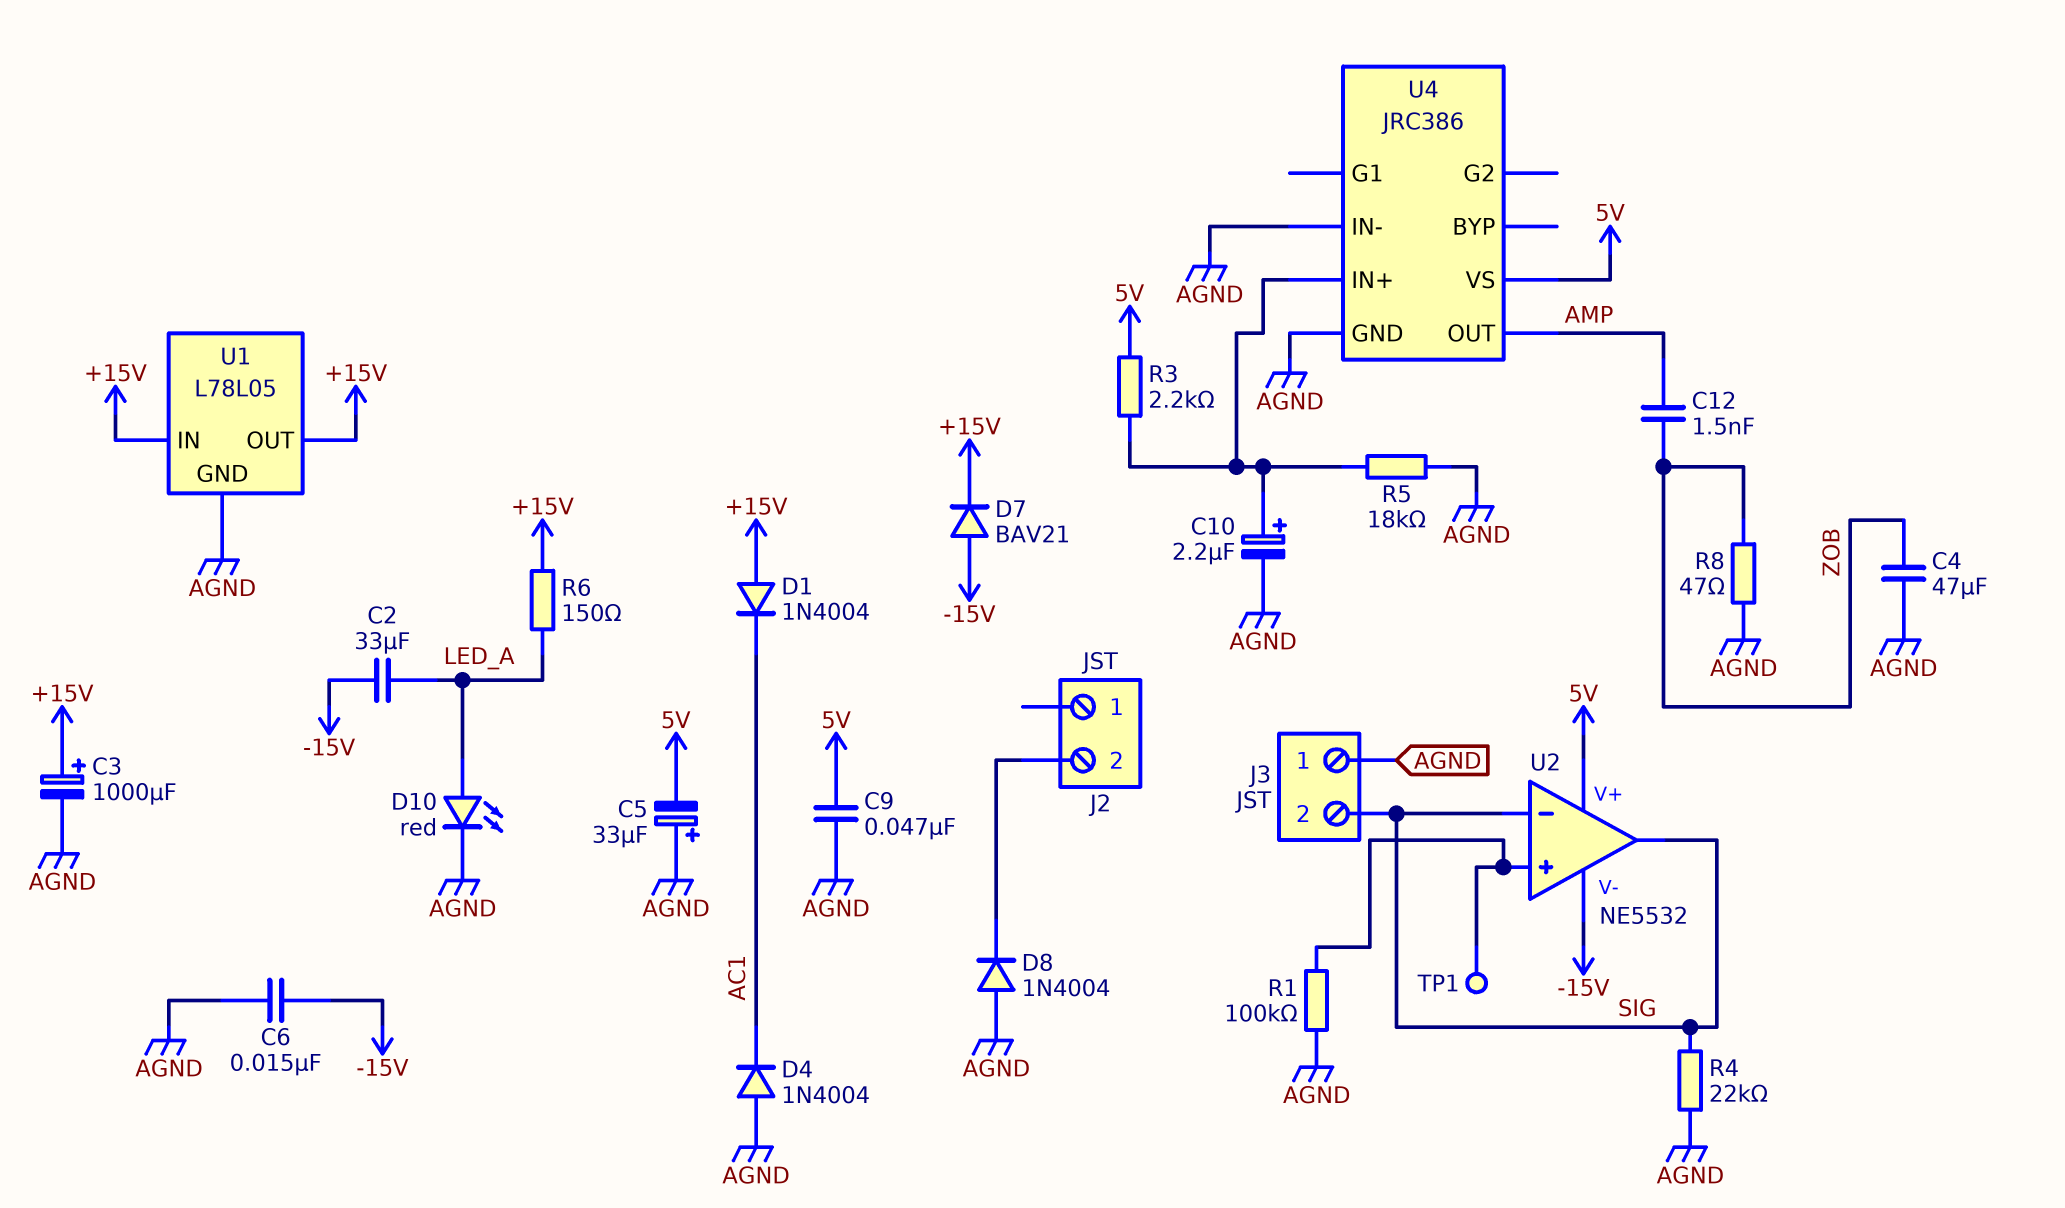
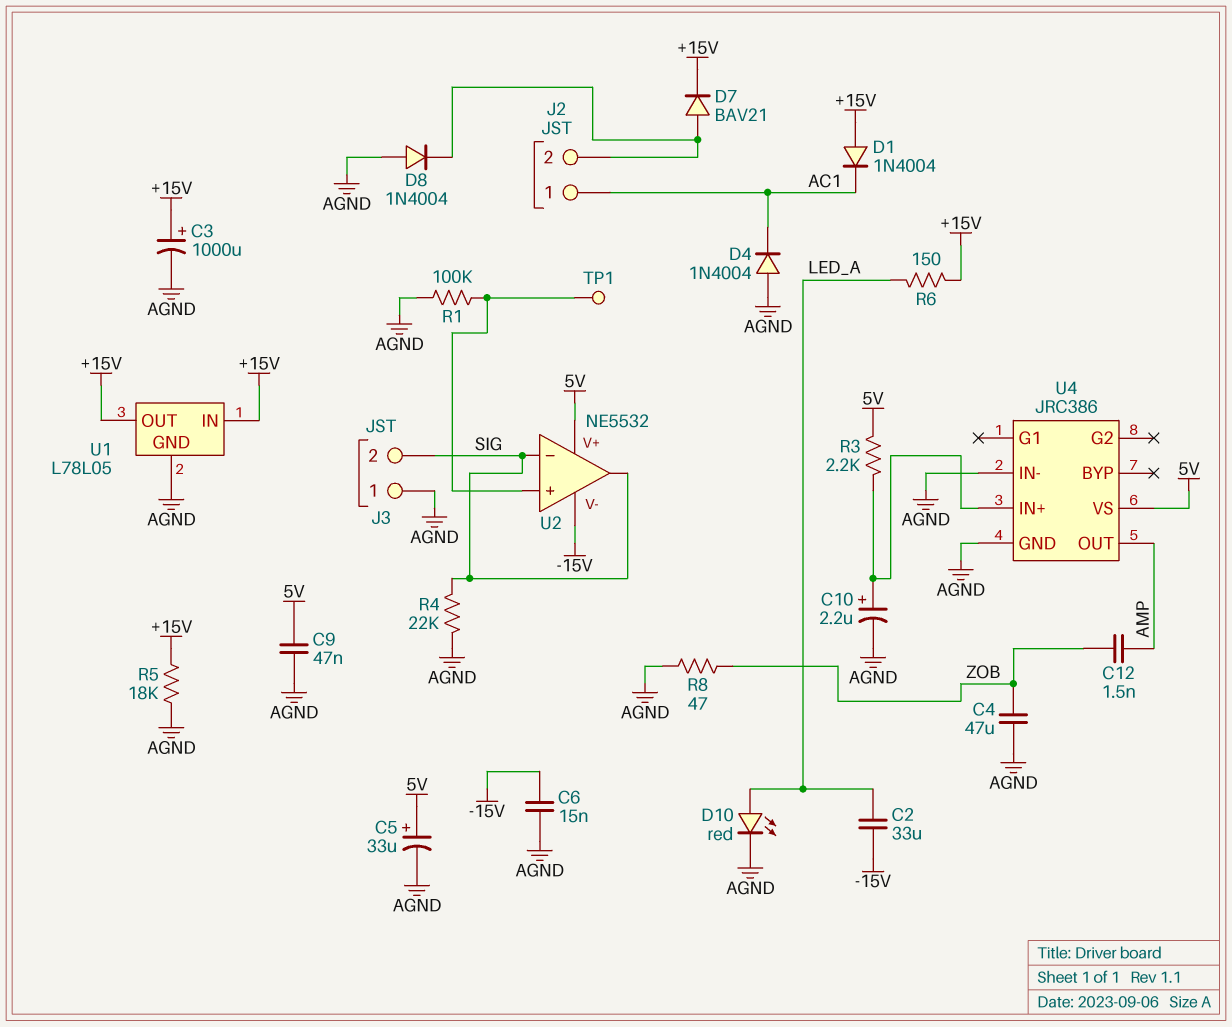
C5: 33uF (plus AGND, minus 5V) -> 33uF (plus 5V, minus AGND)
D7: diode BAV21 (A -15V, K +15V) -> diode BAV21 (A J2/2, K +15V)
J2 pin 1: none -> AC1
R5: 18k (AGND, U4/IN+) -> 18k (+15V, AGND)

